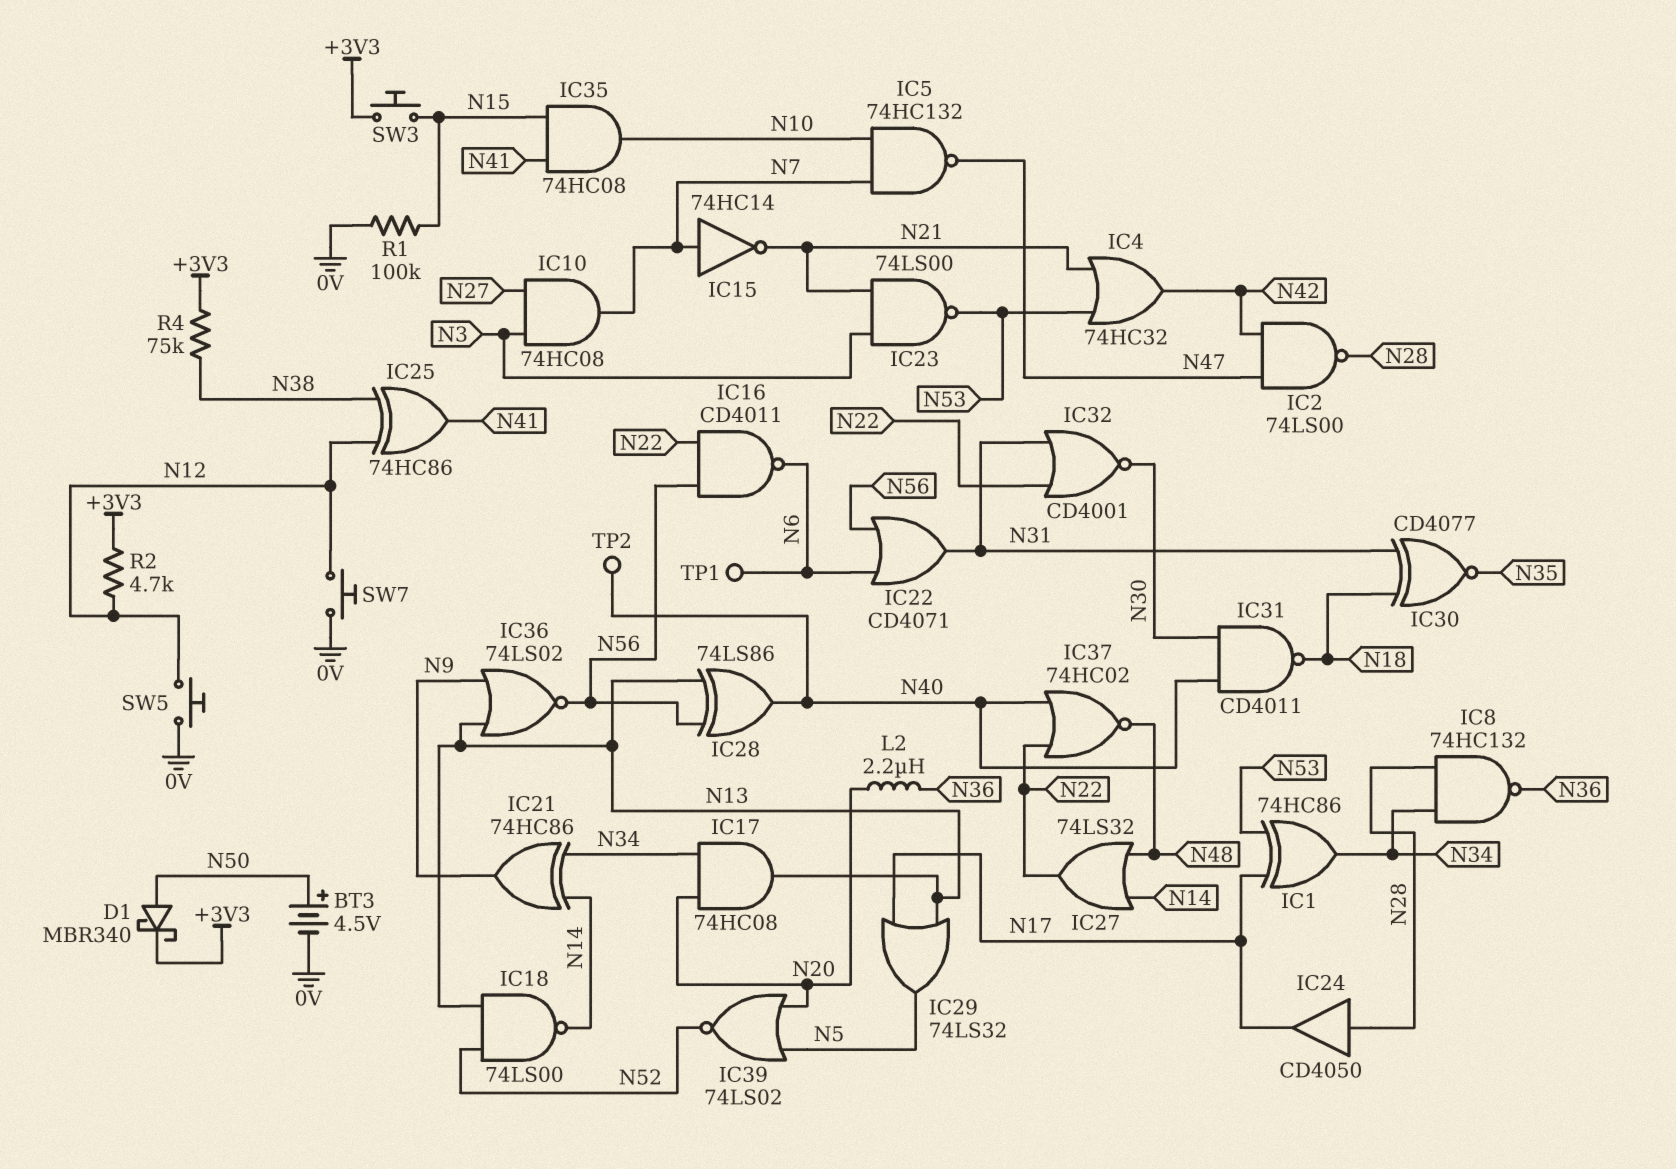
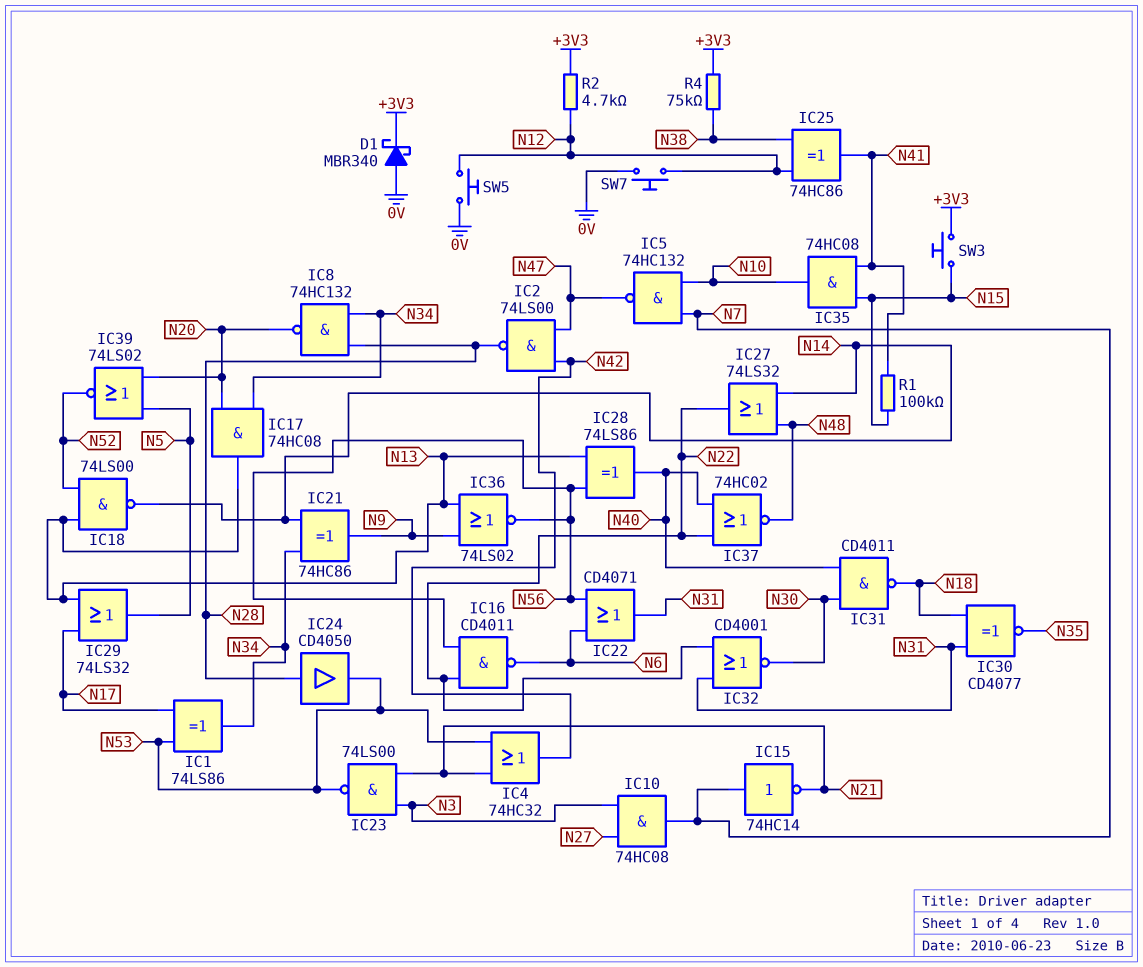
BT3: 4.5V (plus N50, minus 0V) -> none
D1: schottky MBR340 (A N50, K +3V3) -> schottky MBR340 (A 0V, K +3V3)
IC1: XOR 74HC86 (in N17, in N53, out N34) -> XOR 74LS86 (in N17, in N53, out N34)
IC8: NAND 74HC132 (in N28, in N34, out N36) -> NAND 74HC132 (in N28, in N34, out N20)
IC24: buffer CD4050 (in N28, out N17) -> buffer CD4050 (in N28, out N53)
L2: 2.2uH (N20, N36) -> none
R1: 100k (0V, N15) -> 100k (N15, N41)
TP1: test point (N6) -> none
TP2: test point (N40) -> none

